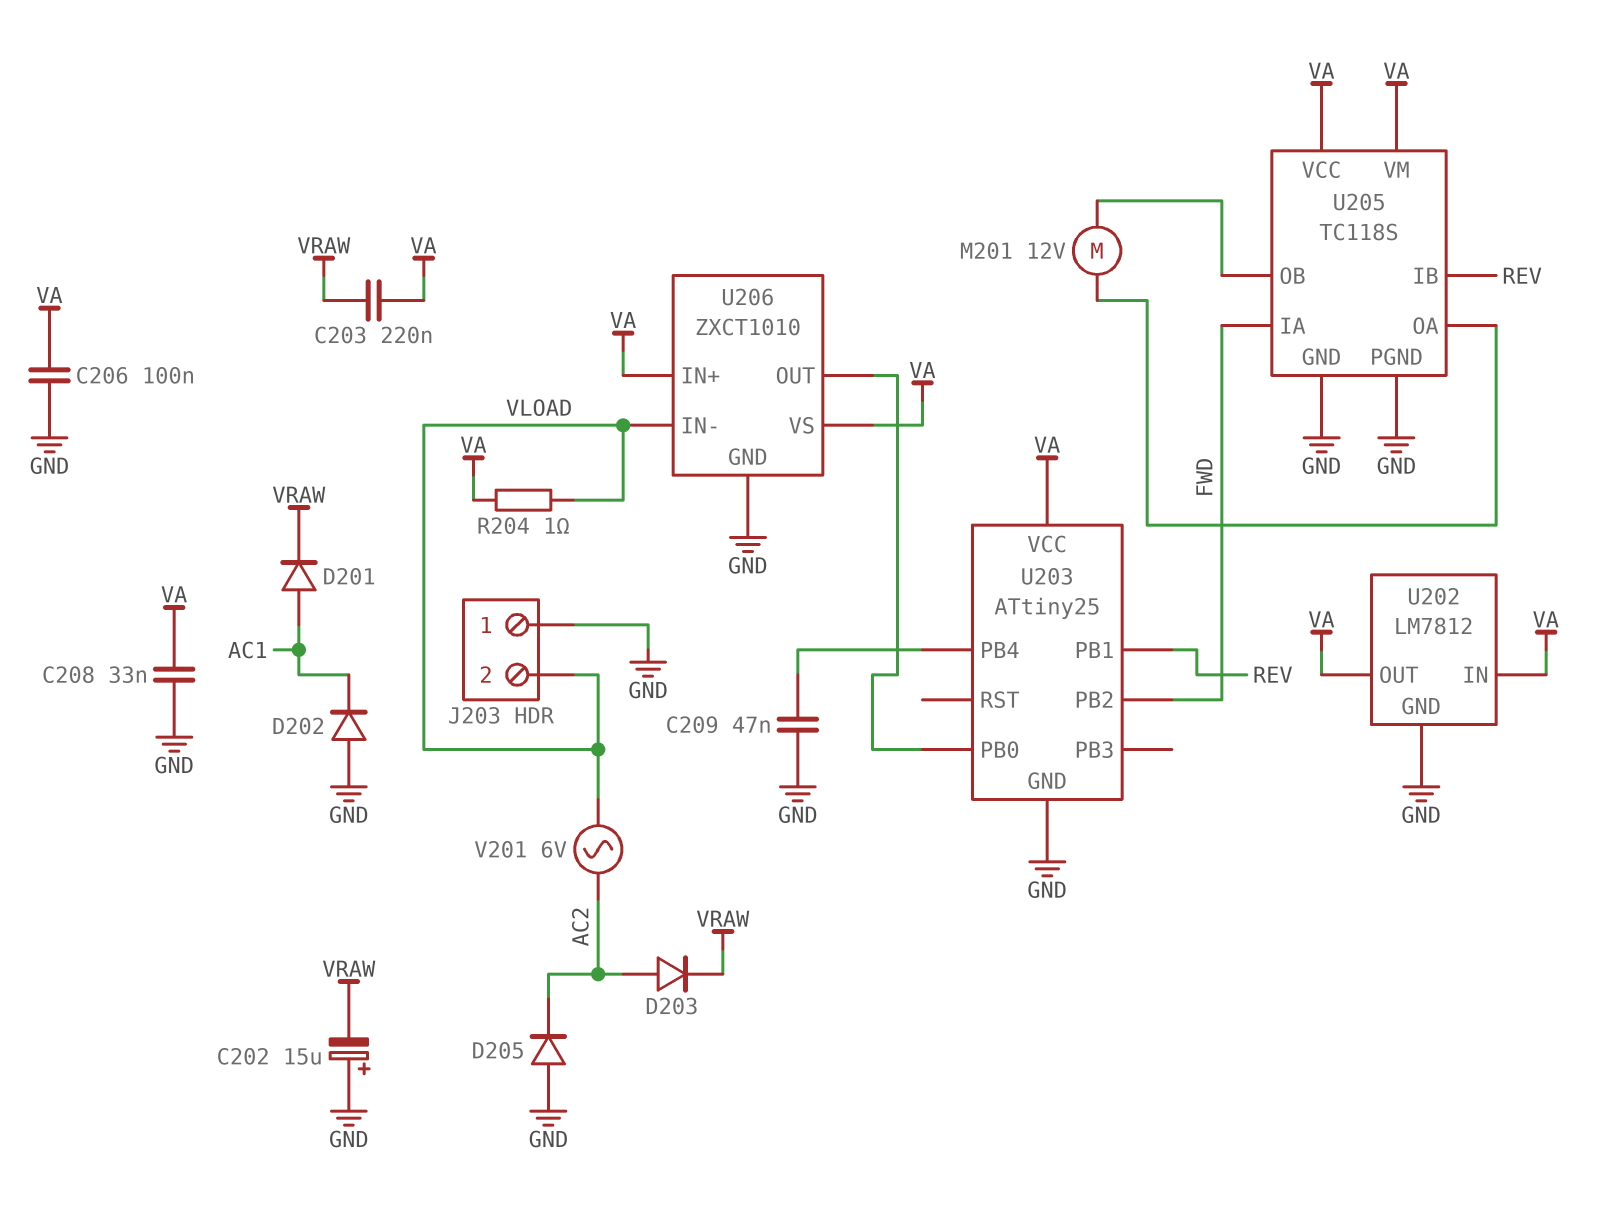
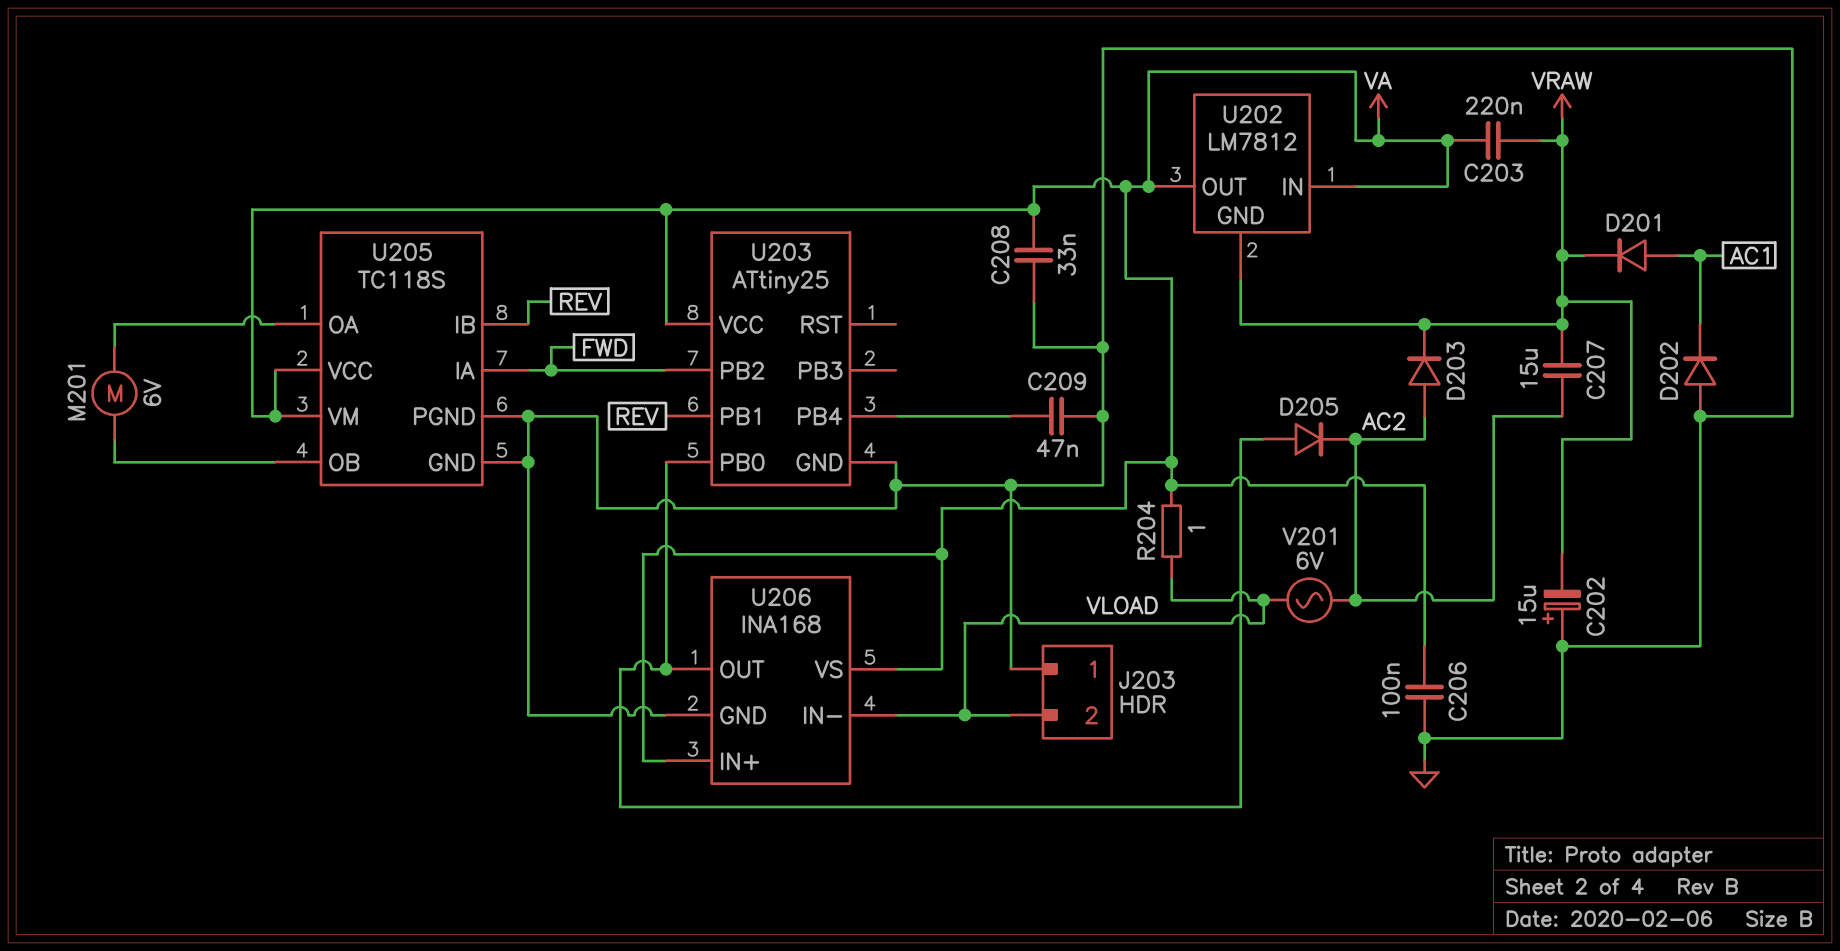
C207: none -> 15uF (AC2, VRAW)
D205: diode (A GND, K AC2) -> diode (A U203/PB0, K AC2)
M201: motor 12V (U205/OA, U205/OB) -> motor 6V (U205/OA, U205/OB)
U202 pin GND: GND -> VRAW
U206: ZXCT1010 -> INA168

